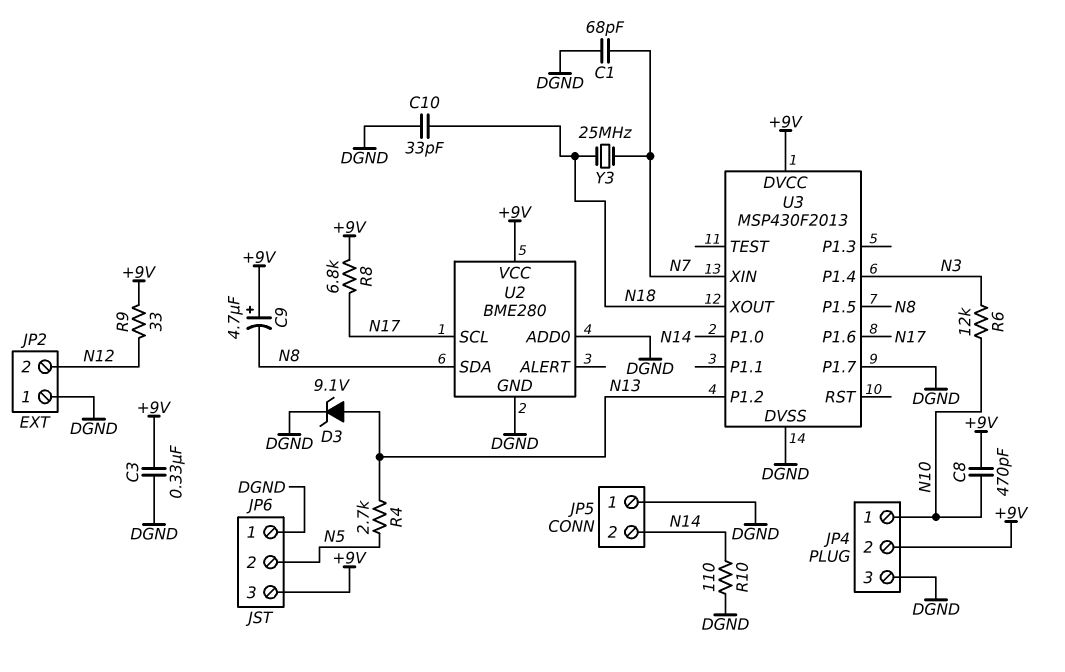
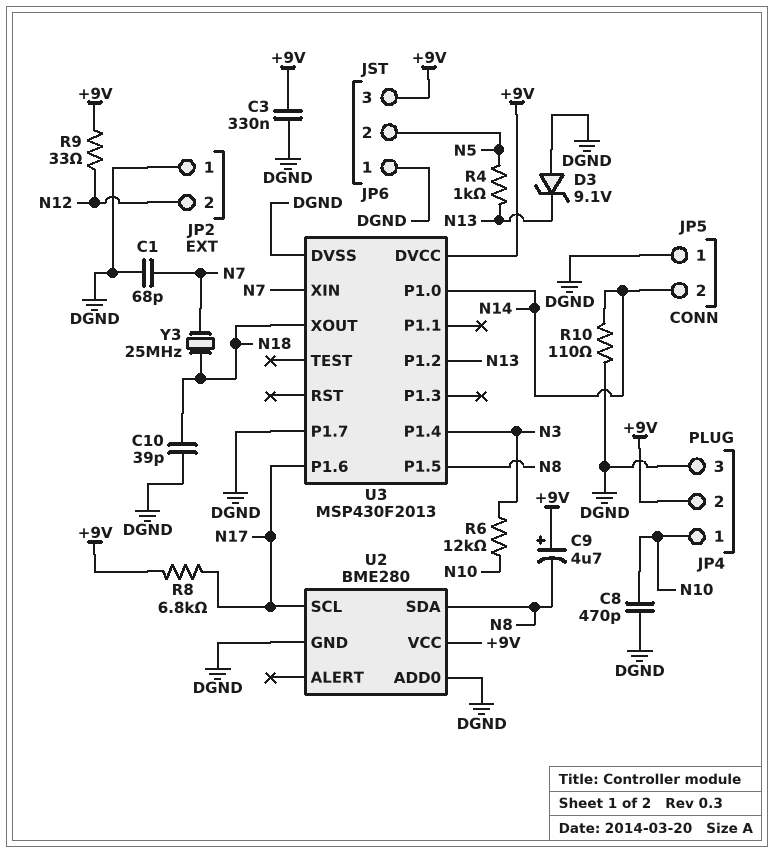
C8: 470pF (+9V, N10) -> 470pF (DGND, N10)
C10: 33pF (DGND, N18) -> 39pF (DGND, N18)
D3: zener 9.1V (A N13, K DGND) -> zener 9.1V (A DGND, K N13)
R4: 2.7k (N5, N13) -> 1k (N5, N13)

